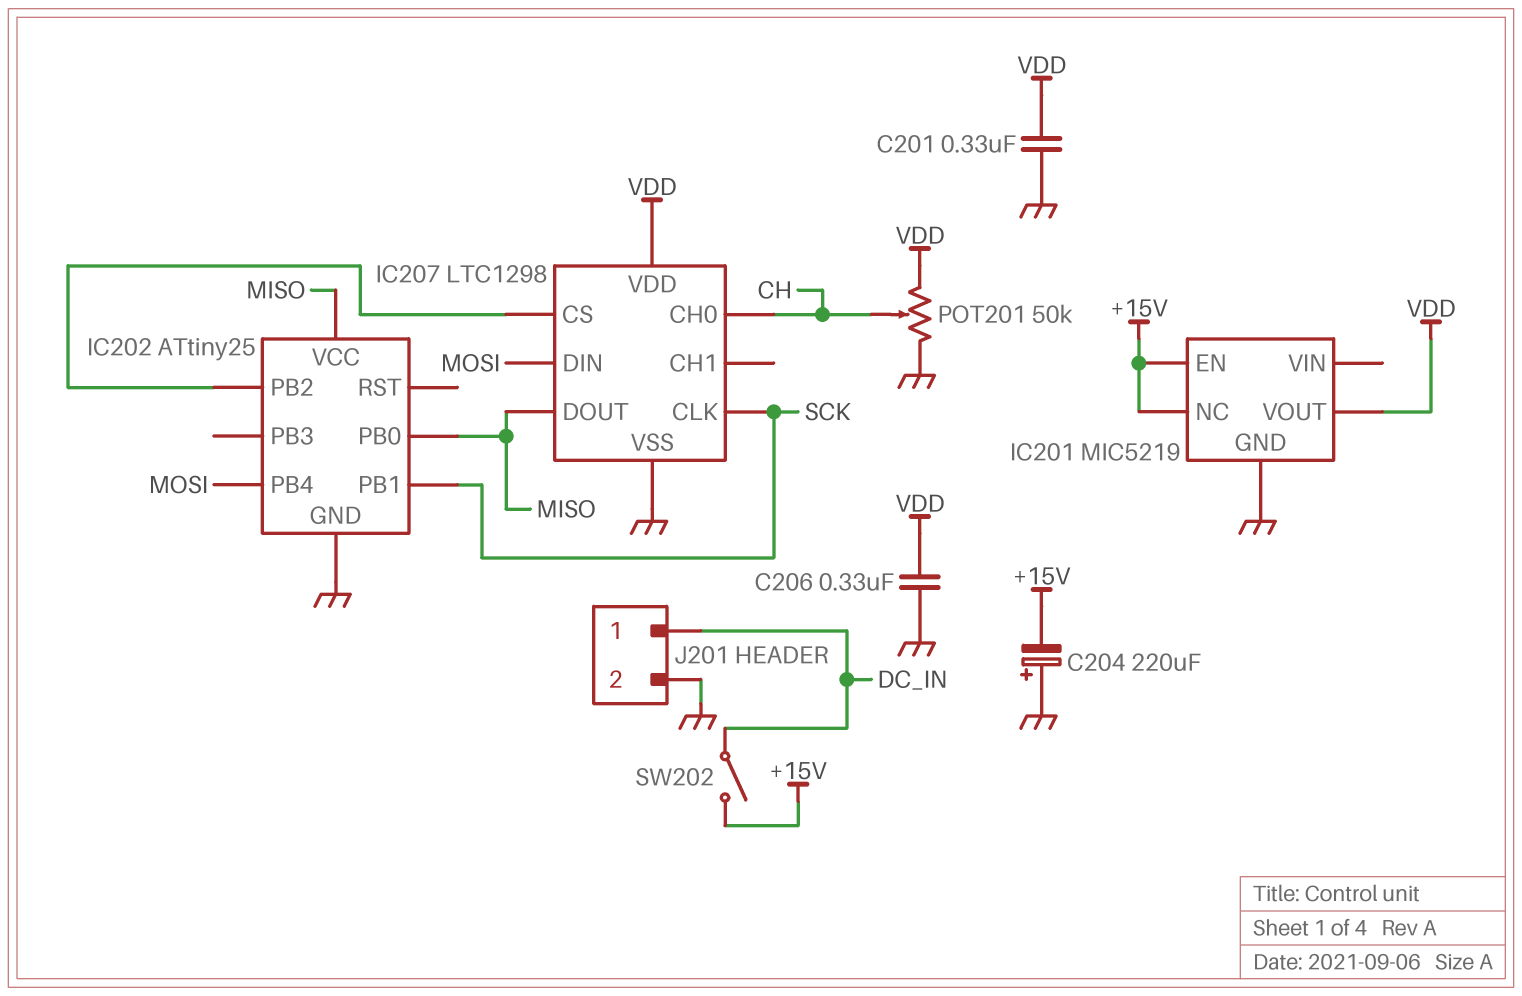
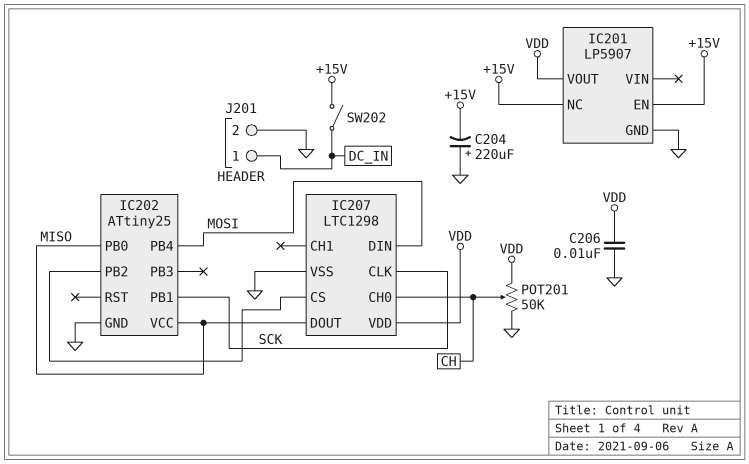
C201: 330nF (GND, VDD) -> none
C206: 330nF (GND, VDD) -> 10nF (GND, VDD)
IC201: MIC5219 -> LP5907

